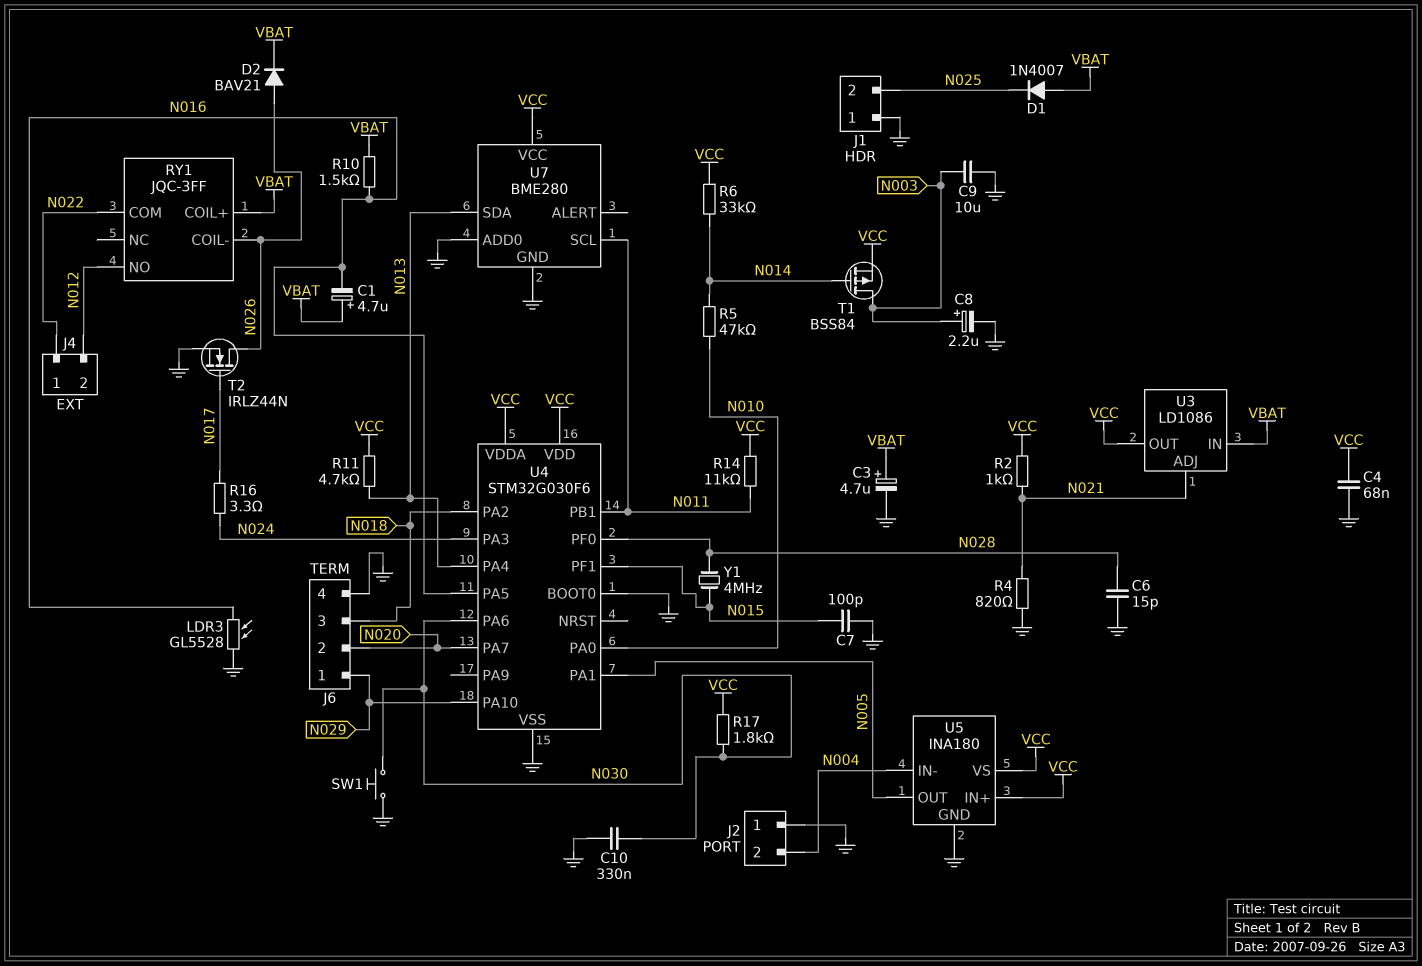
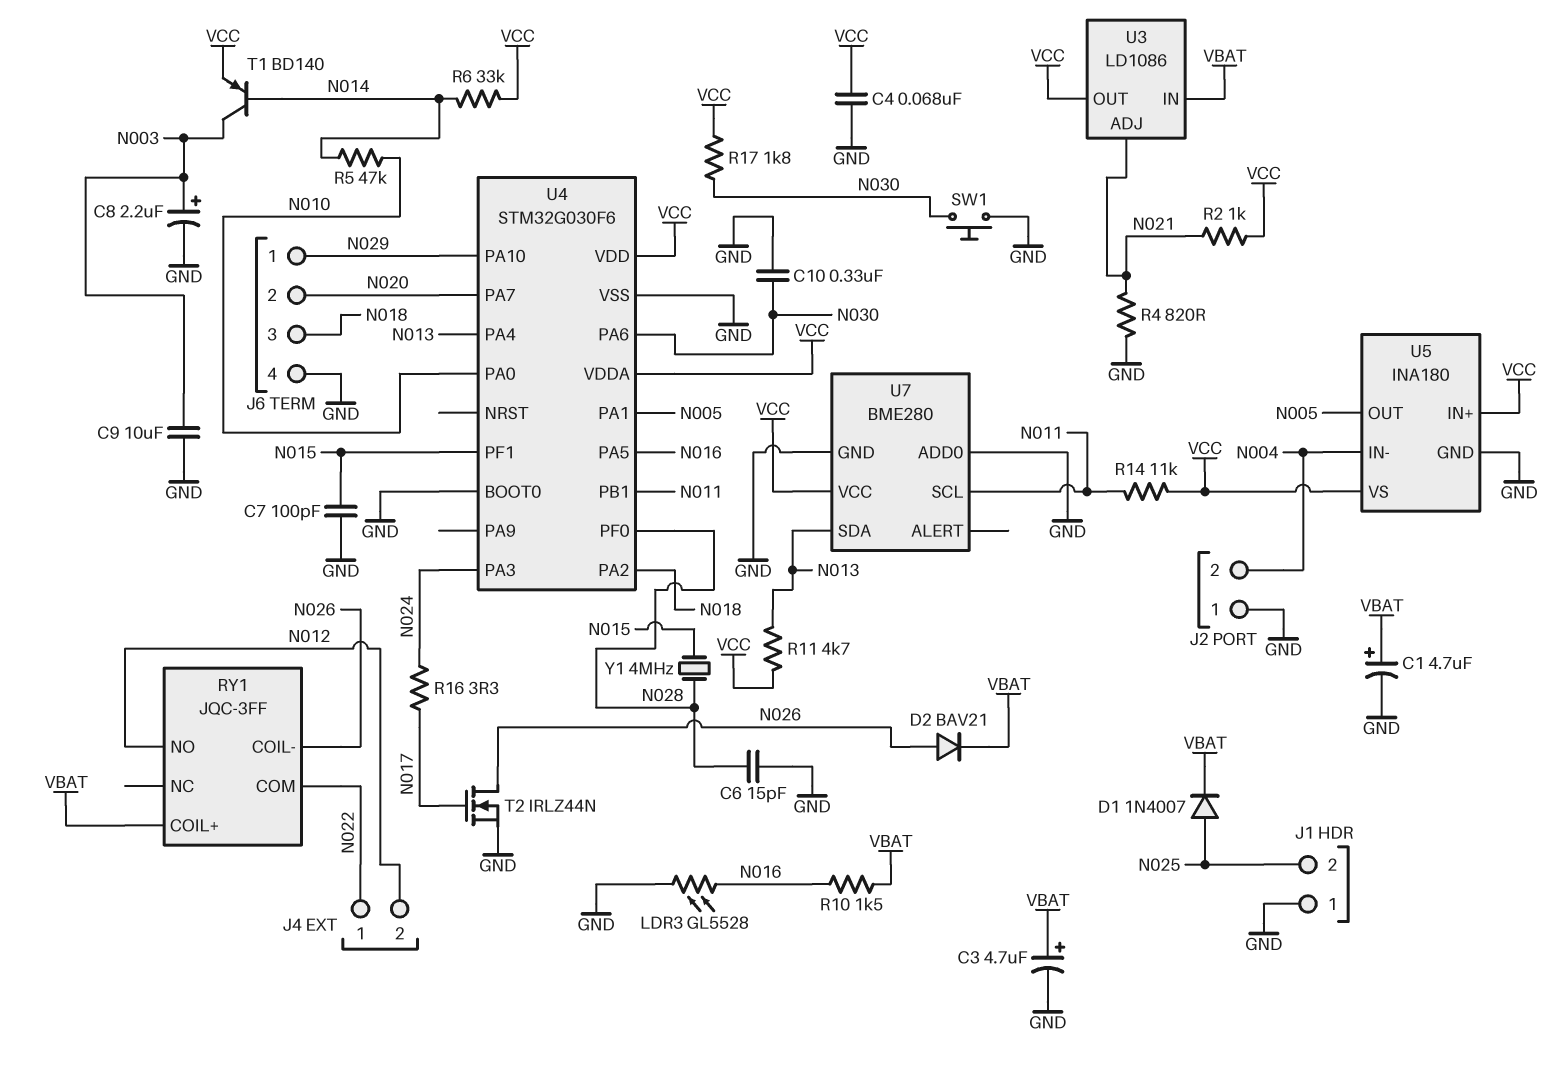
C1: 4.7uF (plus VBAT, minus N016) -> 4.7uF (plus VBAT, minus GND)
D1: diode 1N4007 (A VBAT, K N025) -> diode 1N4007 (A N025, K VBAT)
T1: PMOS BSS84 (G N014, D N003, S VCC) -> PNP BD140 (B N014, C N003, E VCC)

